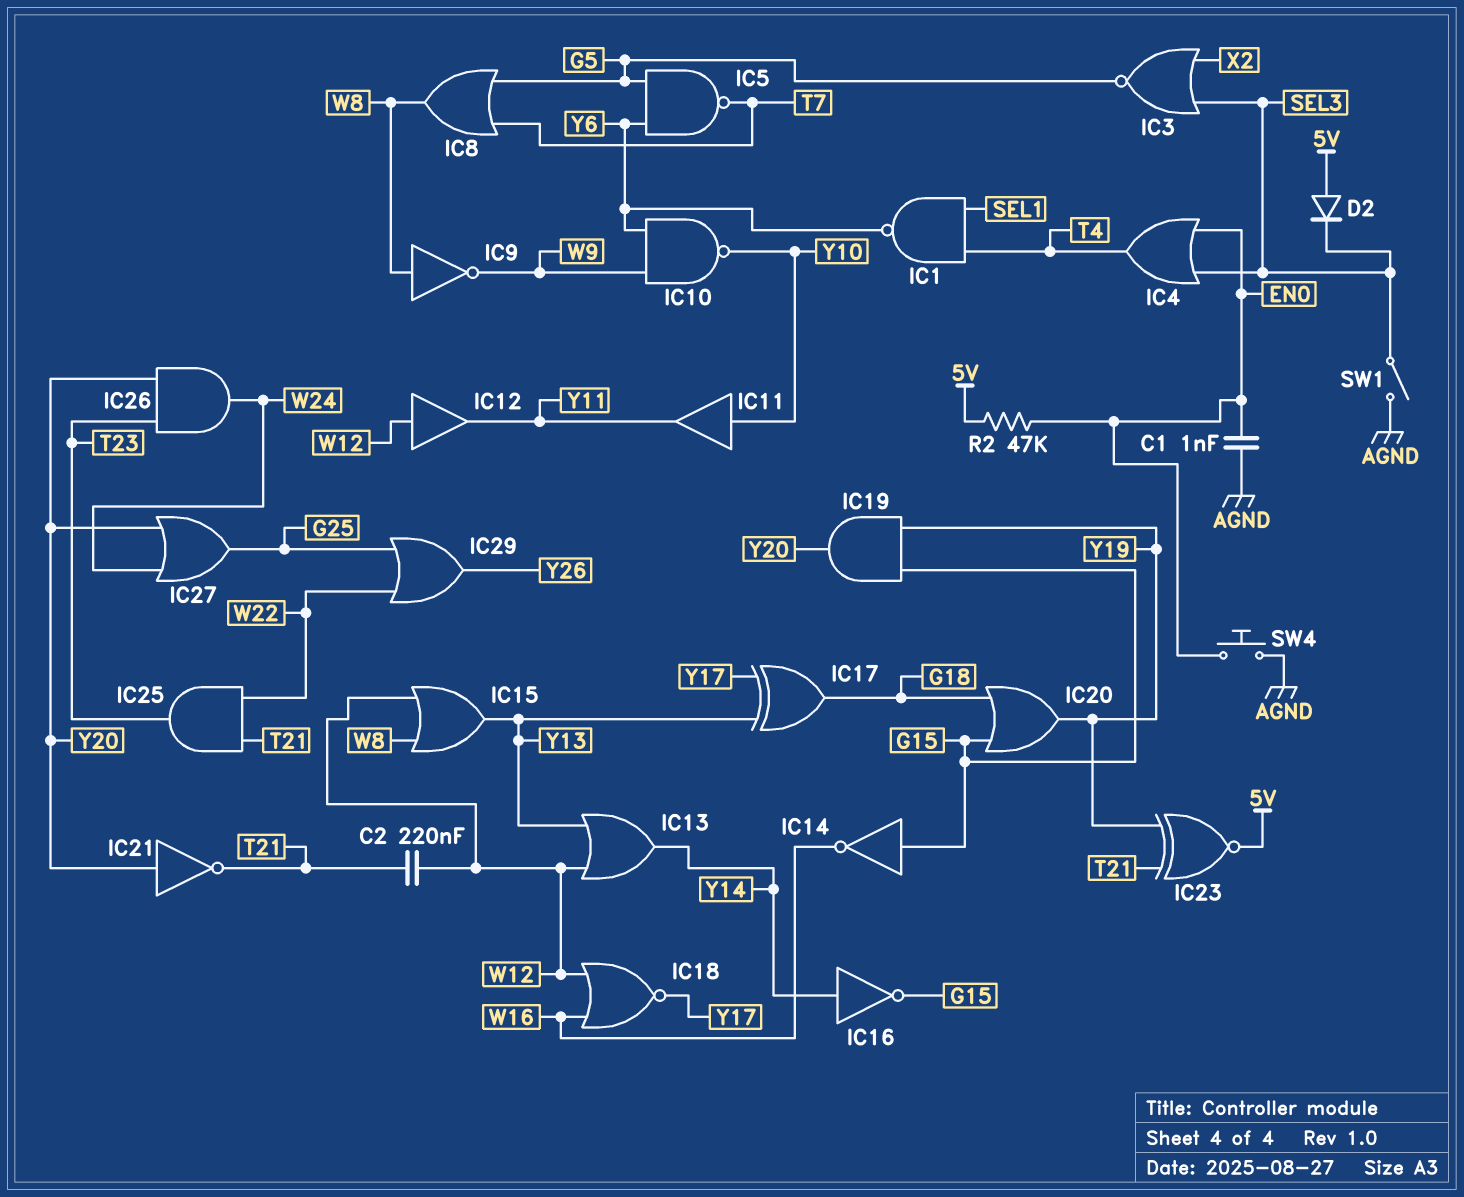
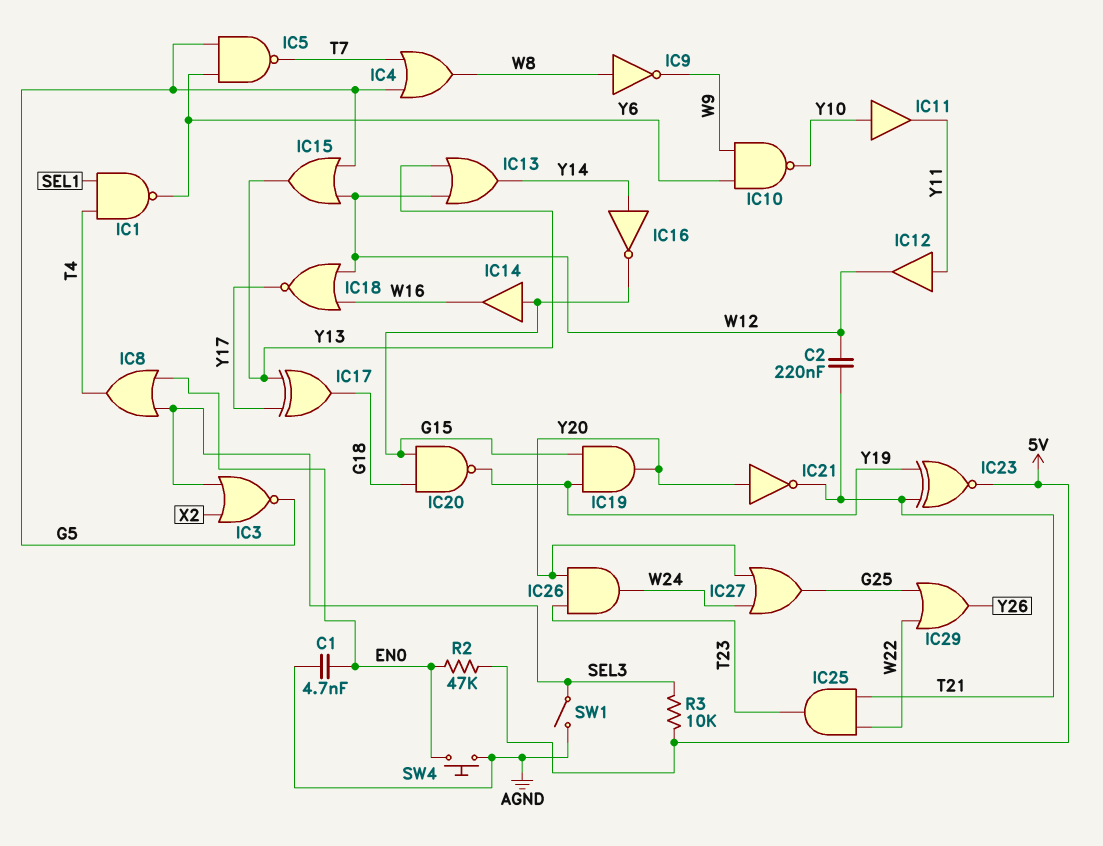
C1: 1nF (AGND, EN0) -> 4.7nF (AGND, EN0)
D2: diode (A 5V, K SEL3) -> none
IC4: OR (in EN0, in SEL3, out T4) -> OR (in G5, in T7, out W8)
IC8: OR (in G5, in T7, out W8) -> OR (in EN0, in SEL3, out T4)
IC12: buffer (in W12, out Y11) -> buffer (in Y11, out W12)
IC14: NOT (in G15, out W16) -> buffer (in G15, out W16)
IC15: OR (in W8, in W12, out Y13) -> OR (in G5, in W12, out Y13)
IC20: OR (in G15, in G18, out Y19) -> NAND (in G15, in G18, out Y19)
R3: none -> 10k (5V, SEL3)

